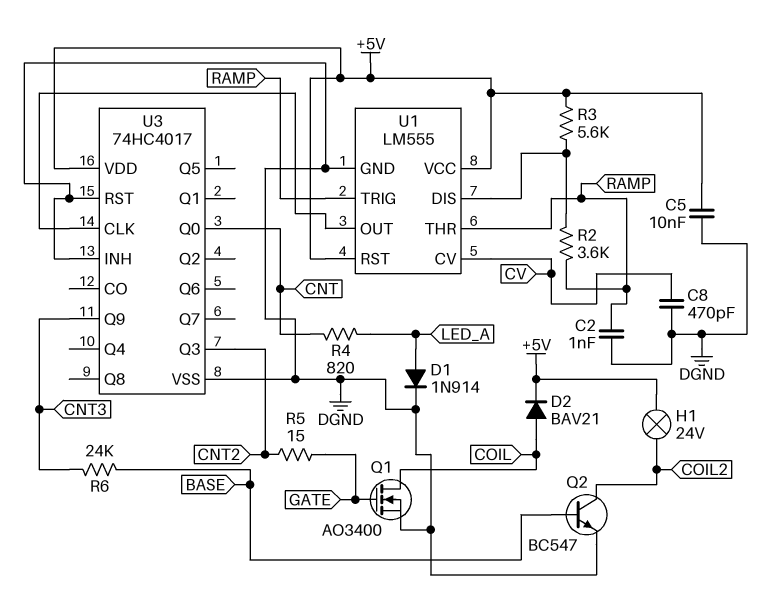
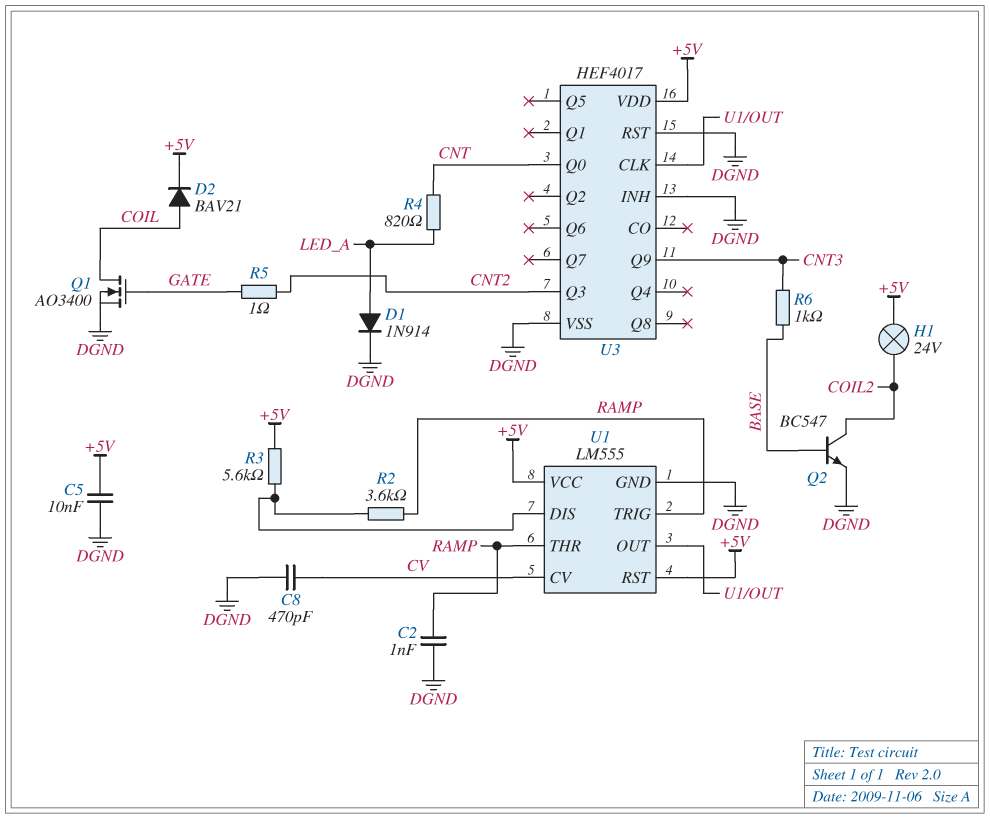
R5: 15 (CNT2, GATE) -> 1 (CNT2, GATE)
R6: 24k (BASE, CNT3) -> 1k (BASE, CNT3)
U3: 74HC4017 -> HEF4017

